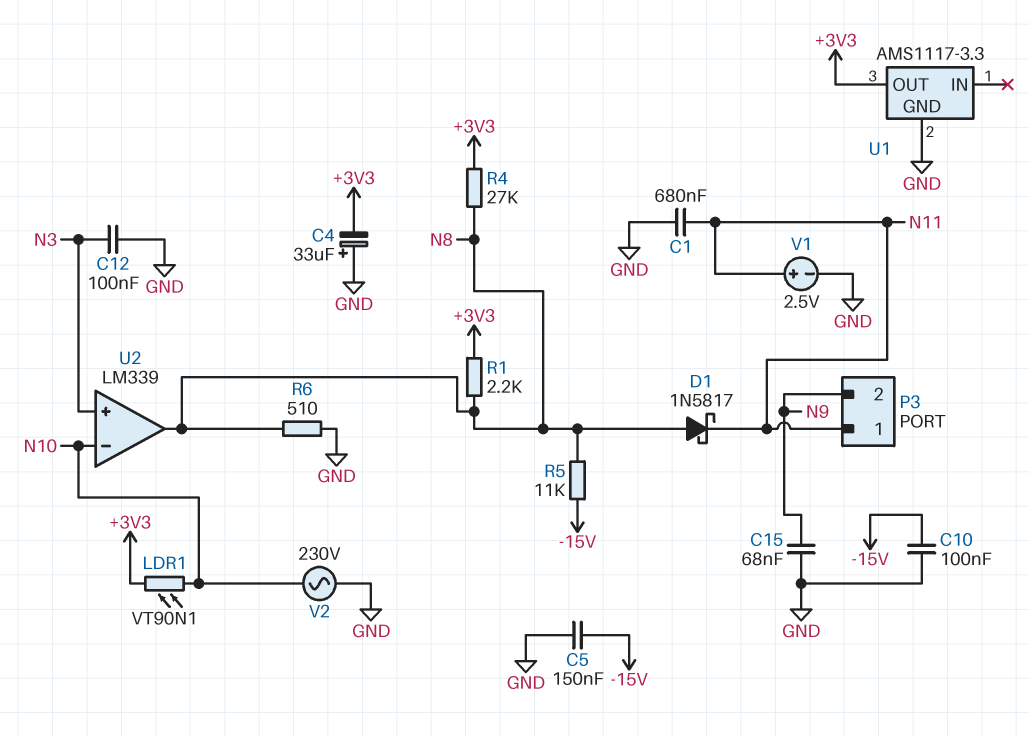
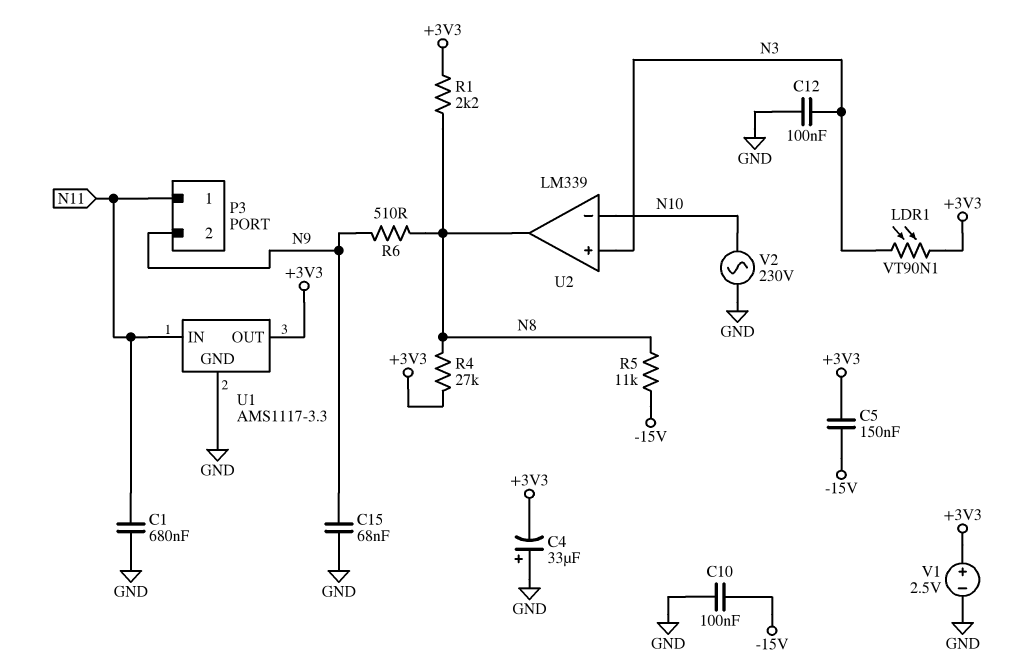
C5: 150nF (-15V, GND) -> 150nF (+3V3, -15V)
D1: schottky 1N5817 (A N8, K N11) -> none
LDR1: VT90N1 (+3V3, N10) -> VT90N1 (+3V3, N3)
R6: 510 (GND, N8) -> 510 (N8, N9)
U1 pin IN: none -> N11
V1: 2.5V (plus N11, minus GND) -> 2.5V (plus +3V3, minus GND)

